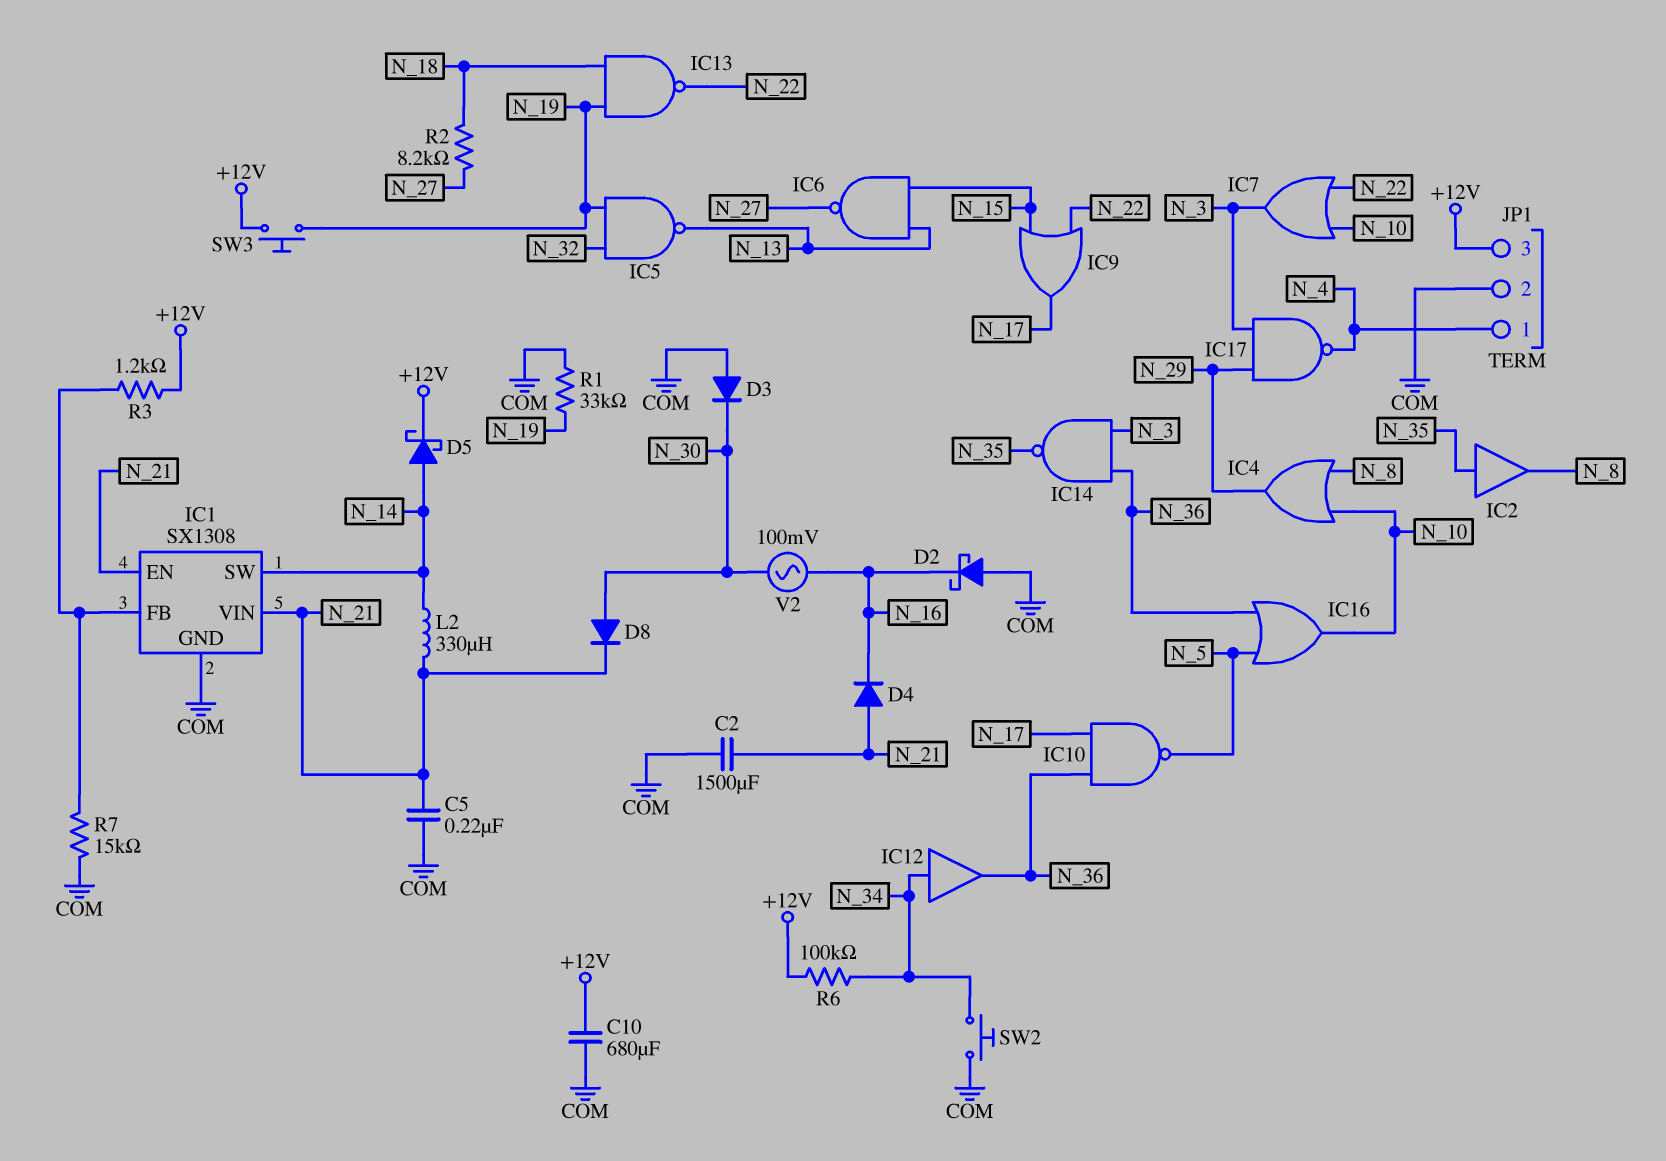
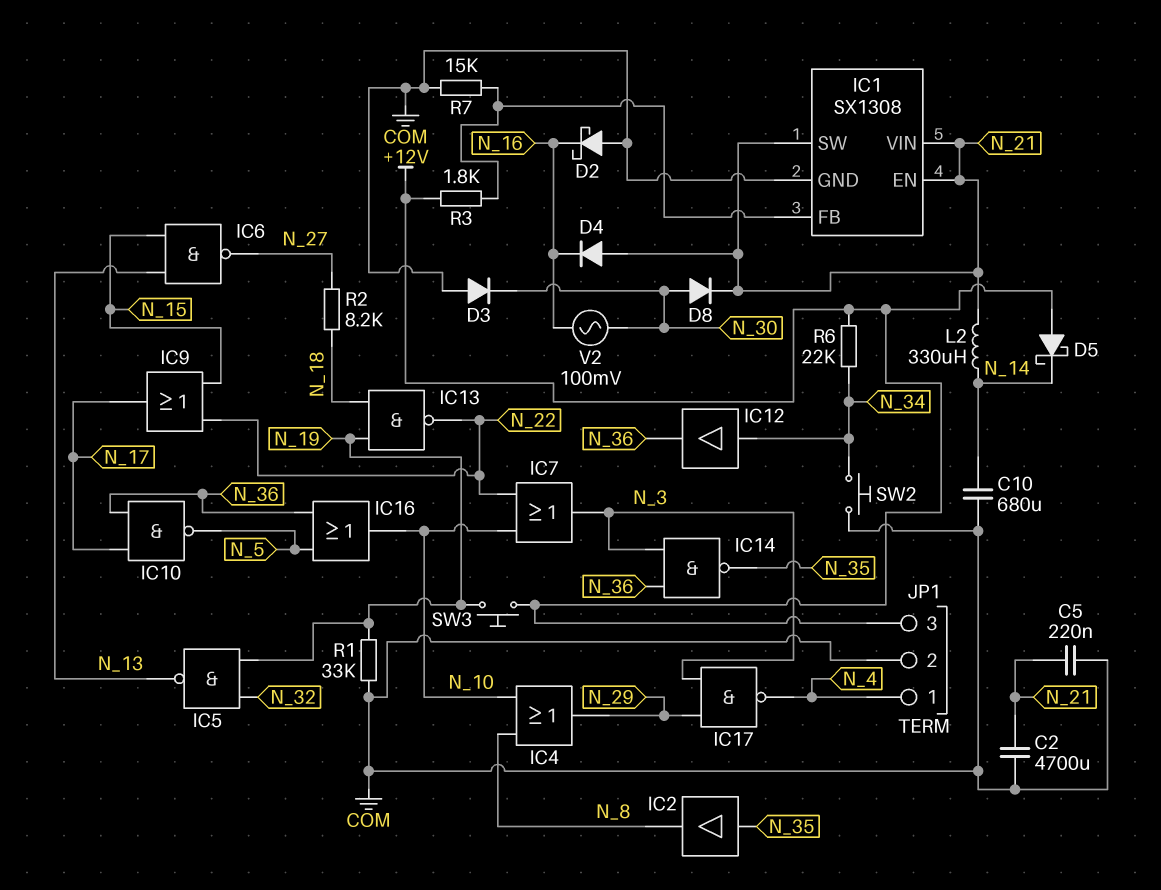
C2: 1500uF (COM, N_21) -> 4700uF (COM, N_21)
C10: 680uF (+12V, COM) -> 680uF (COM, N_14)
D5: schottky (A N_14, K +12V) -> schottky (A +12V, K N_14)
IC1 pin SW: N_14 -> N_21
R3: 1.2k (+12V, IC1/FB) -> 1.8k (+12V, IC1/FB)
R6: 100k (+12V, N_34) -> 22k (+12V, N_34)

